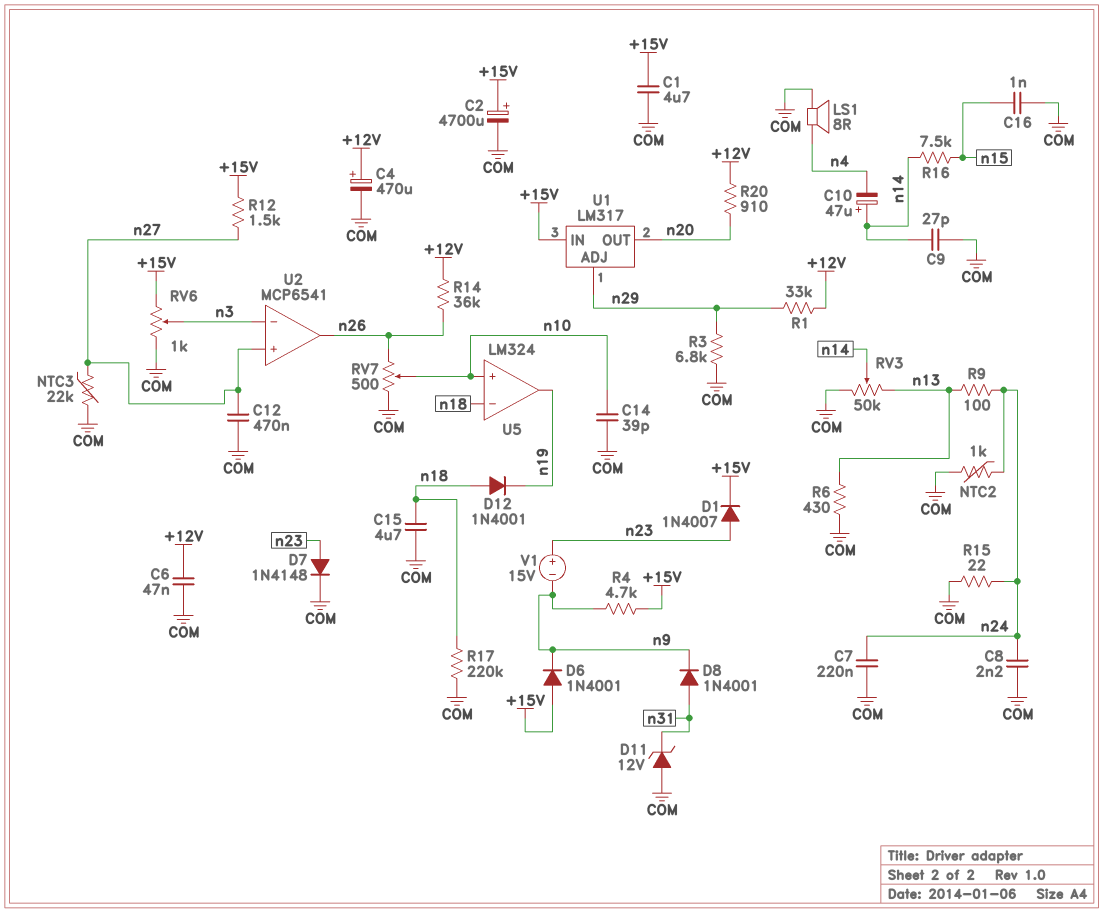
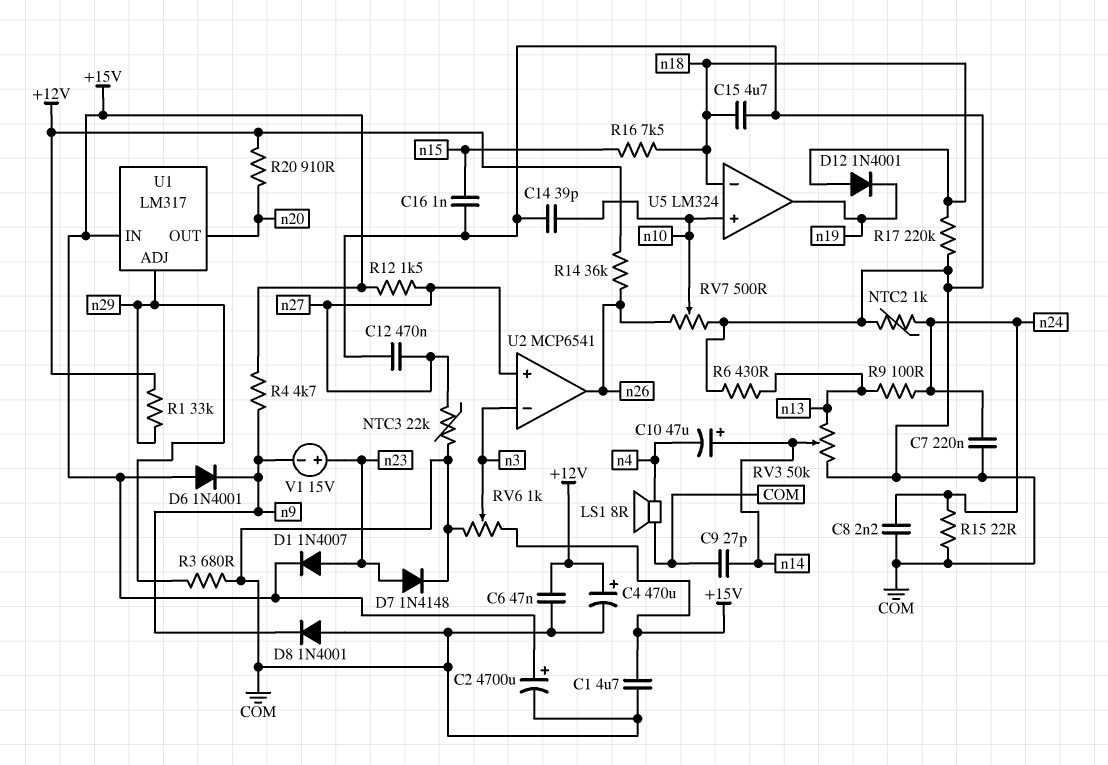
D8: diode 1N4001 (A n31, K n9) -> diode 1N4001 (A COM, K n9)
D11: zener 12V (A COM, K n31) -> none
R3: 6.8k (COM, n29) -> 680 (COM, n29)
R16: 7.5k (n14, n15) -> 7.5k (n15, n18)

